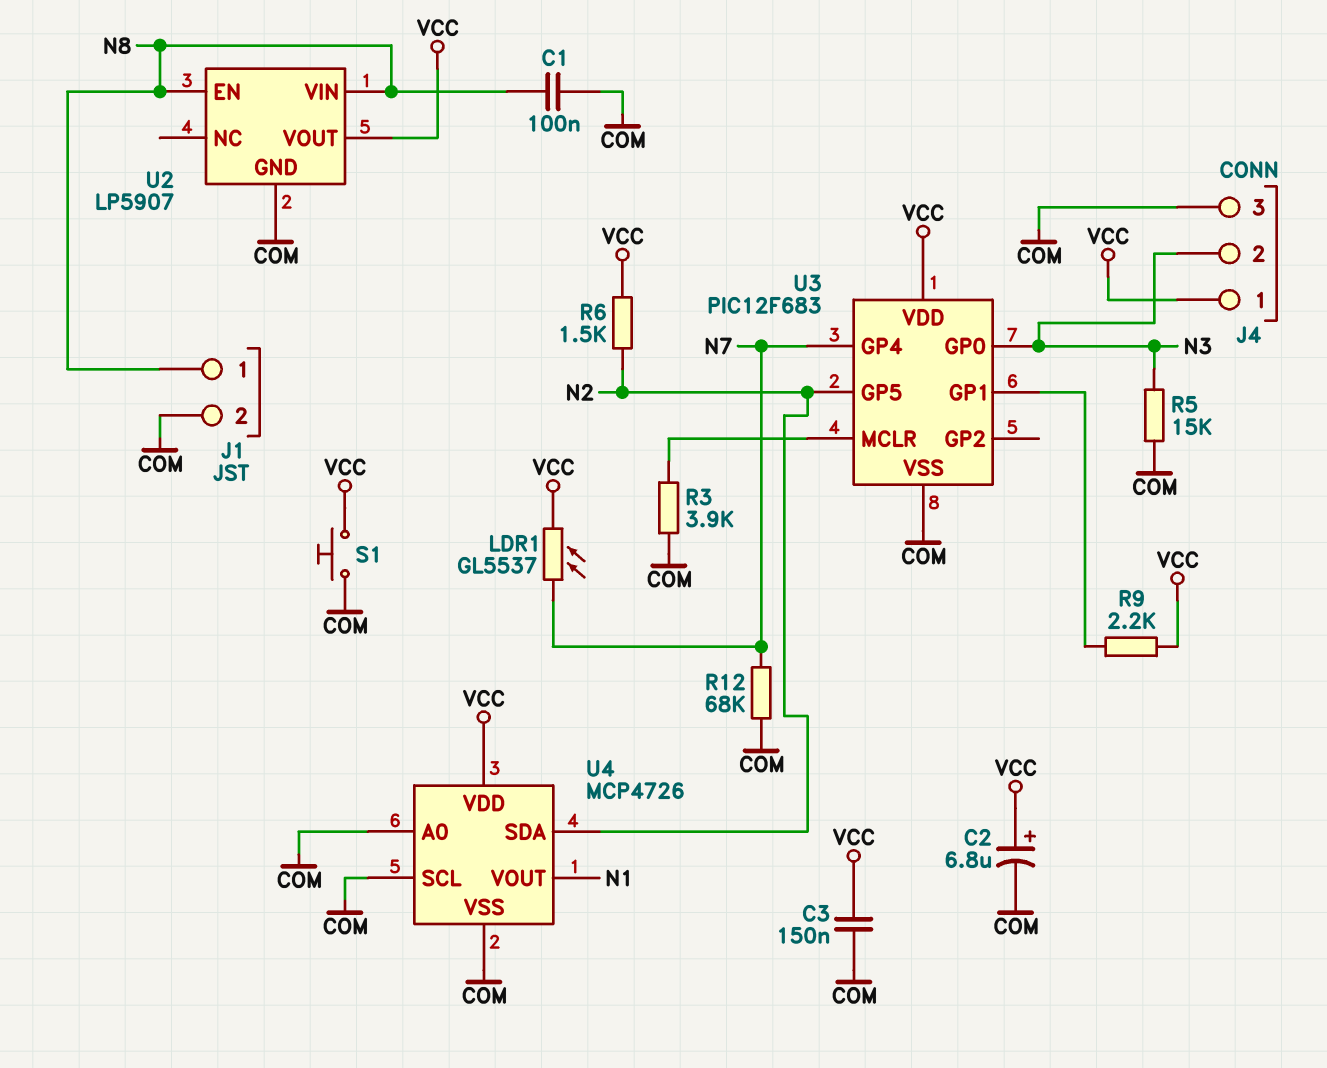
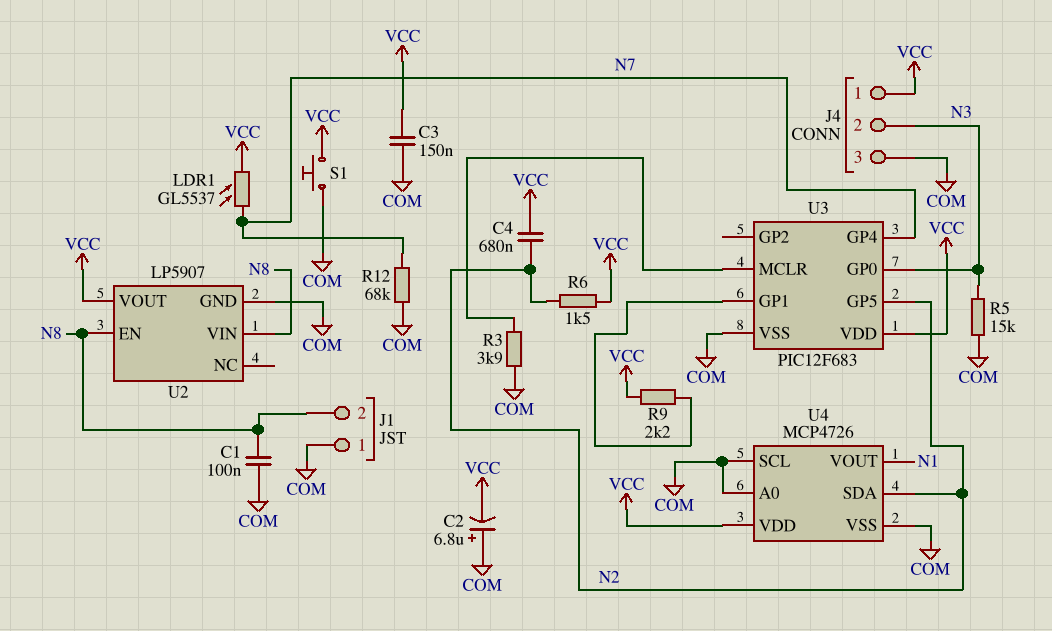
C2: 6.8uF (plus VCC, minus COM) -> 6.8uF (plus COM, minus VCC)
C4: none -> 680nF (N2, VCC)
J1 pin 1: N8 -> COM
J1 pin 2: COM -> N8

